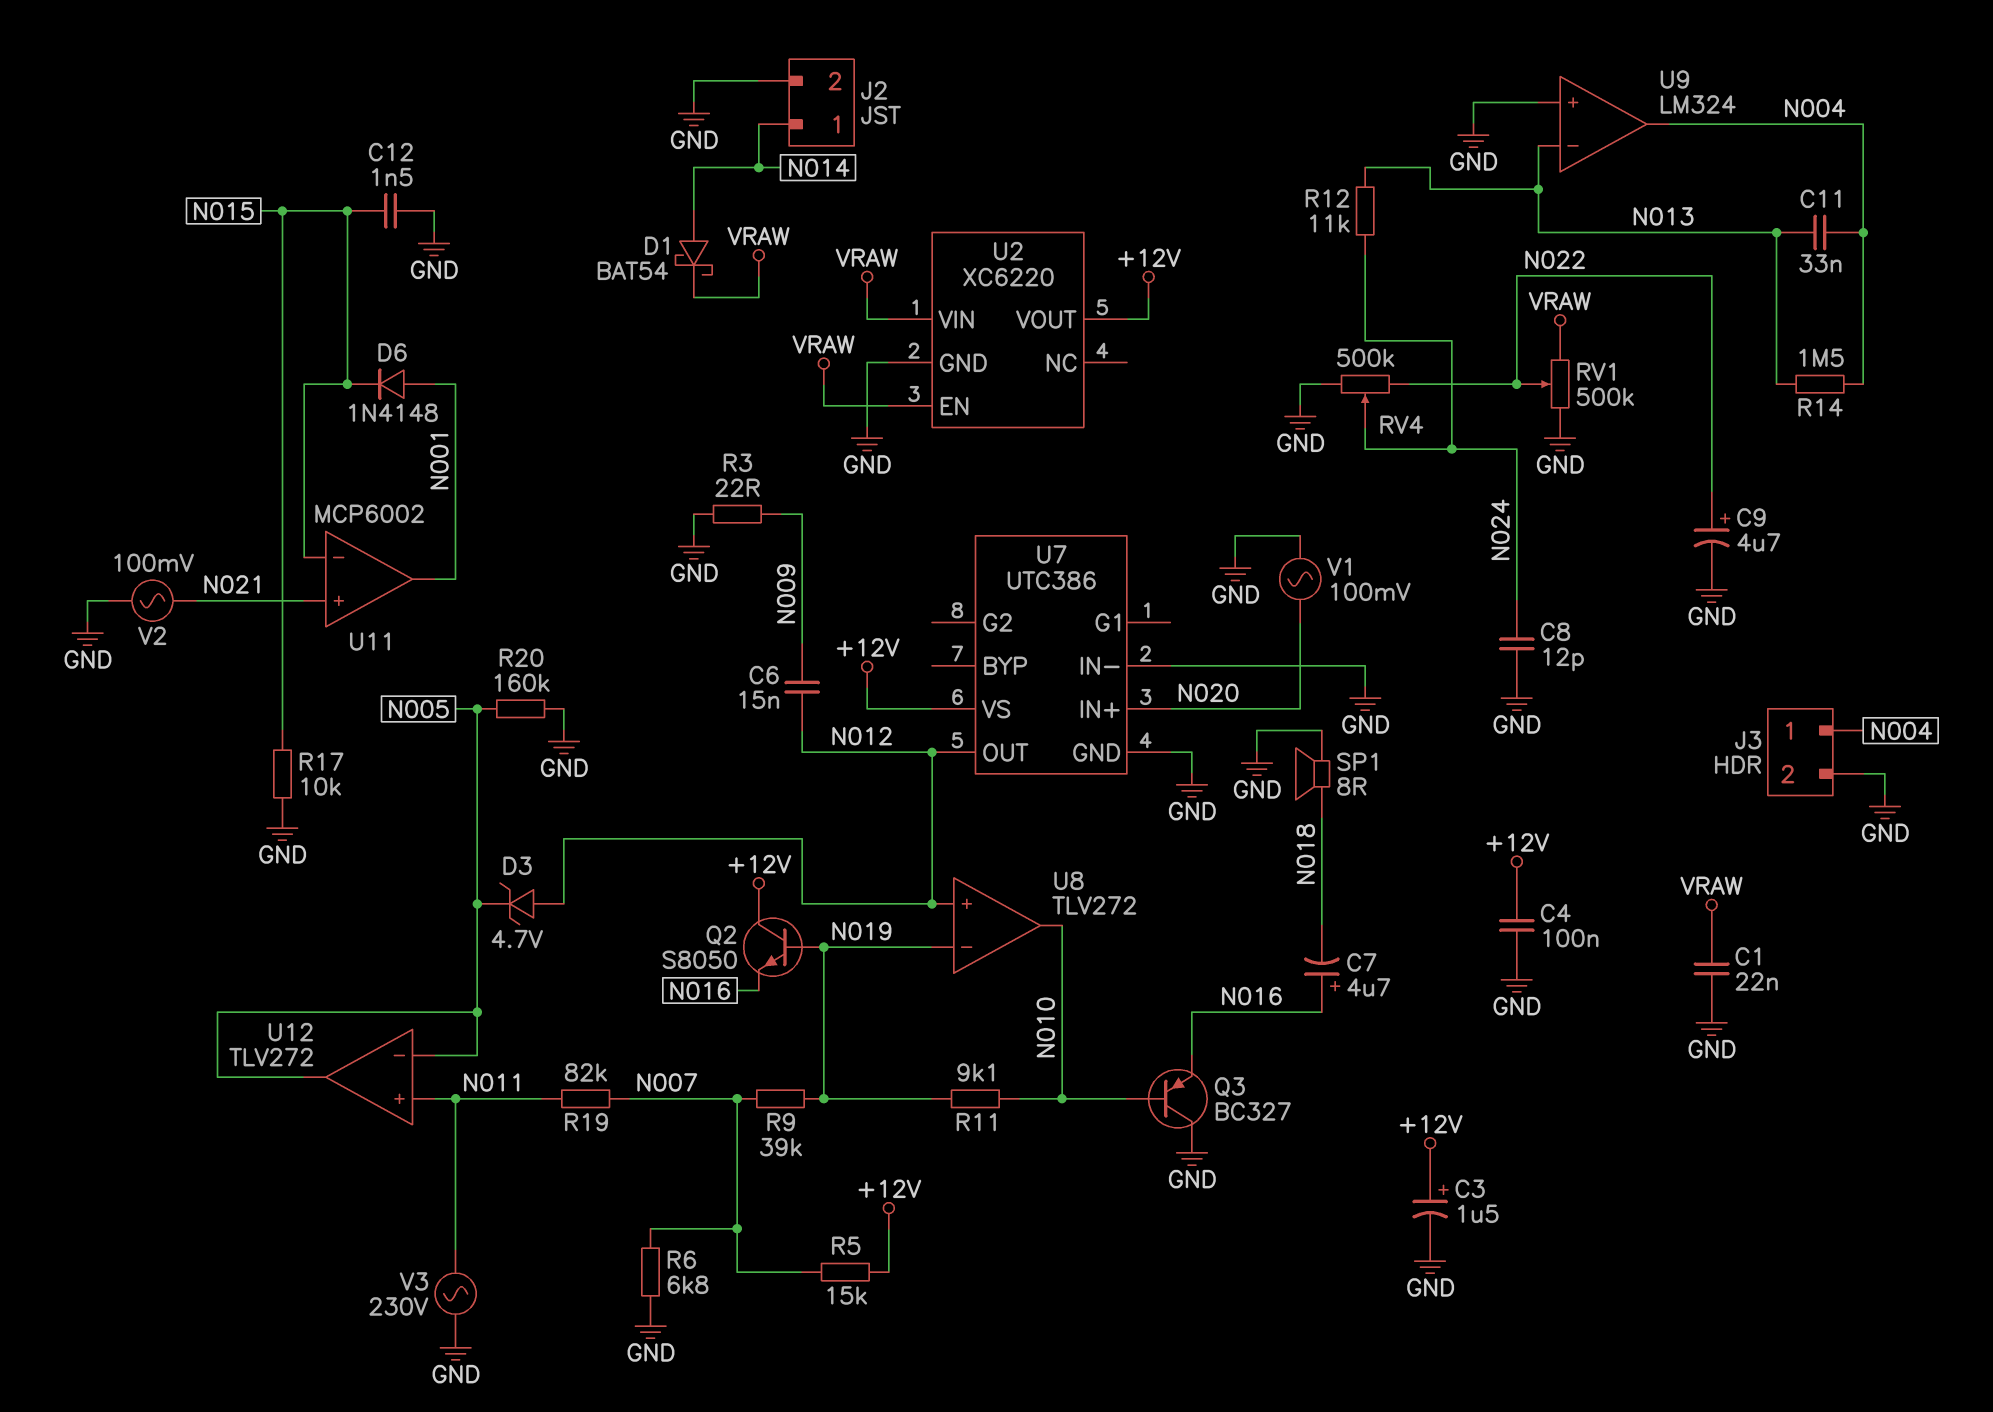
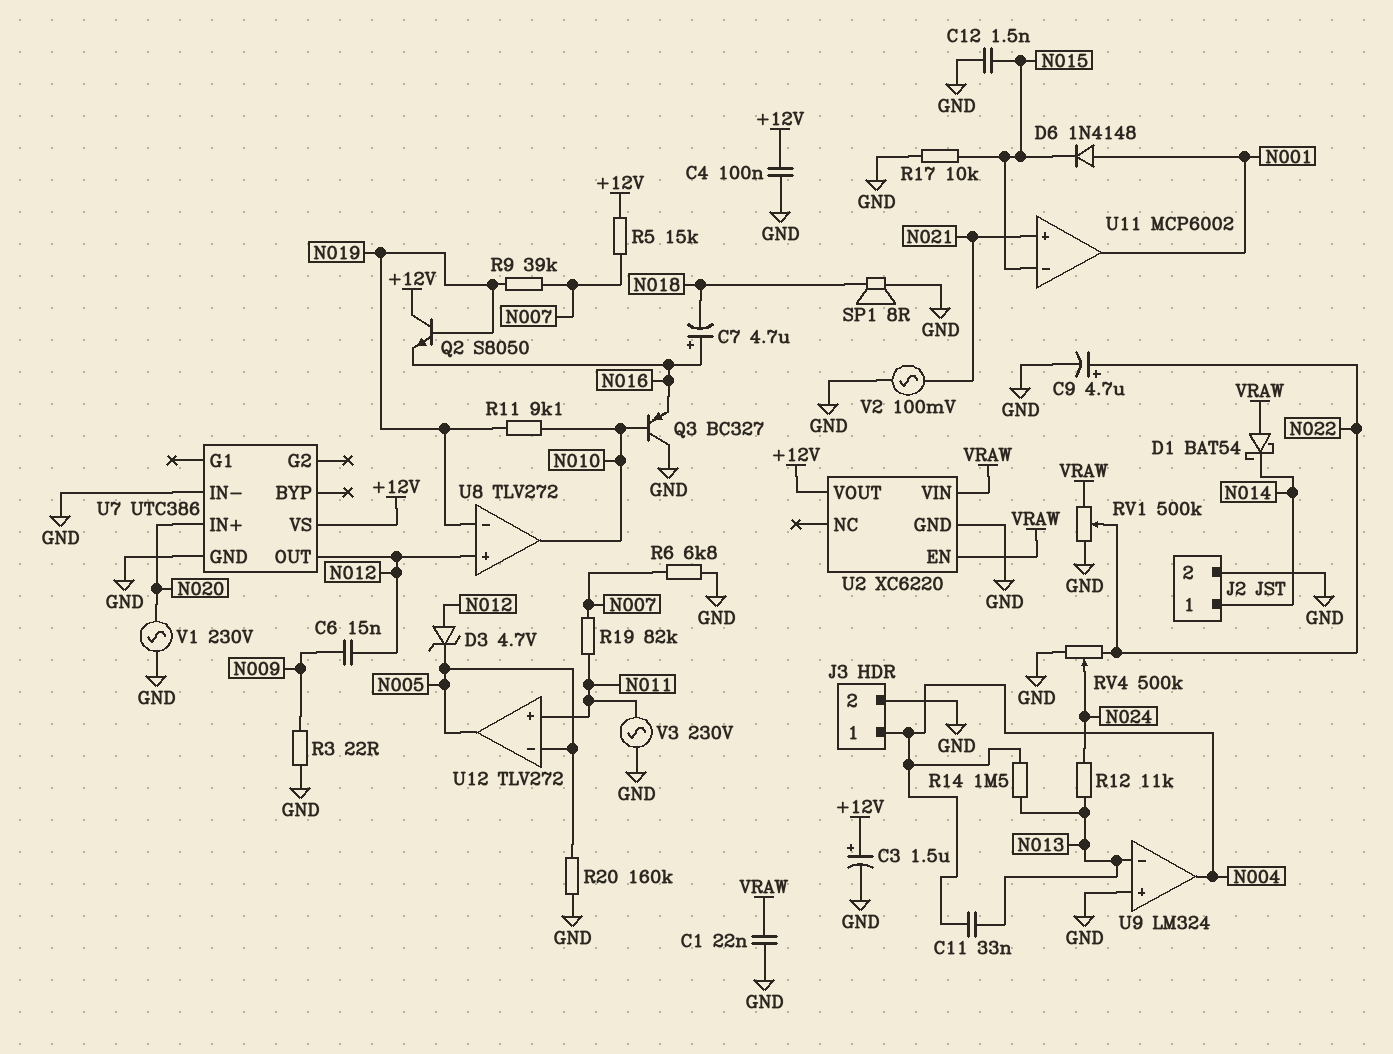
C8: 12pF (GND, N024) -> none
D1: schottky BAT54 (A N014, K VRAW) -> schottky BAT54 (A VRAW, K N014)
V1: AC 100mV (GND, N020) -> AC 230V (GND, N020)

